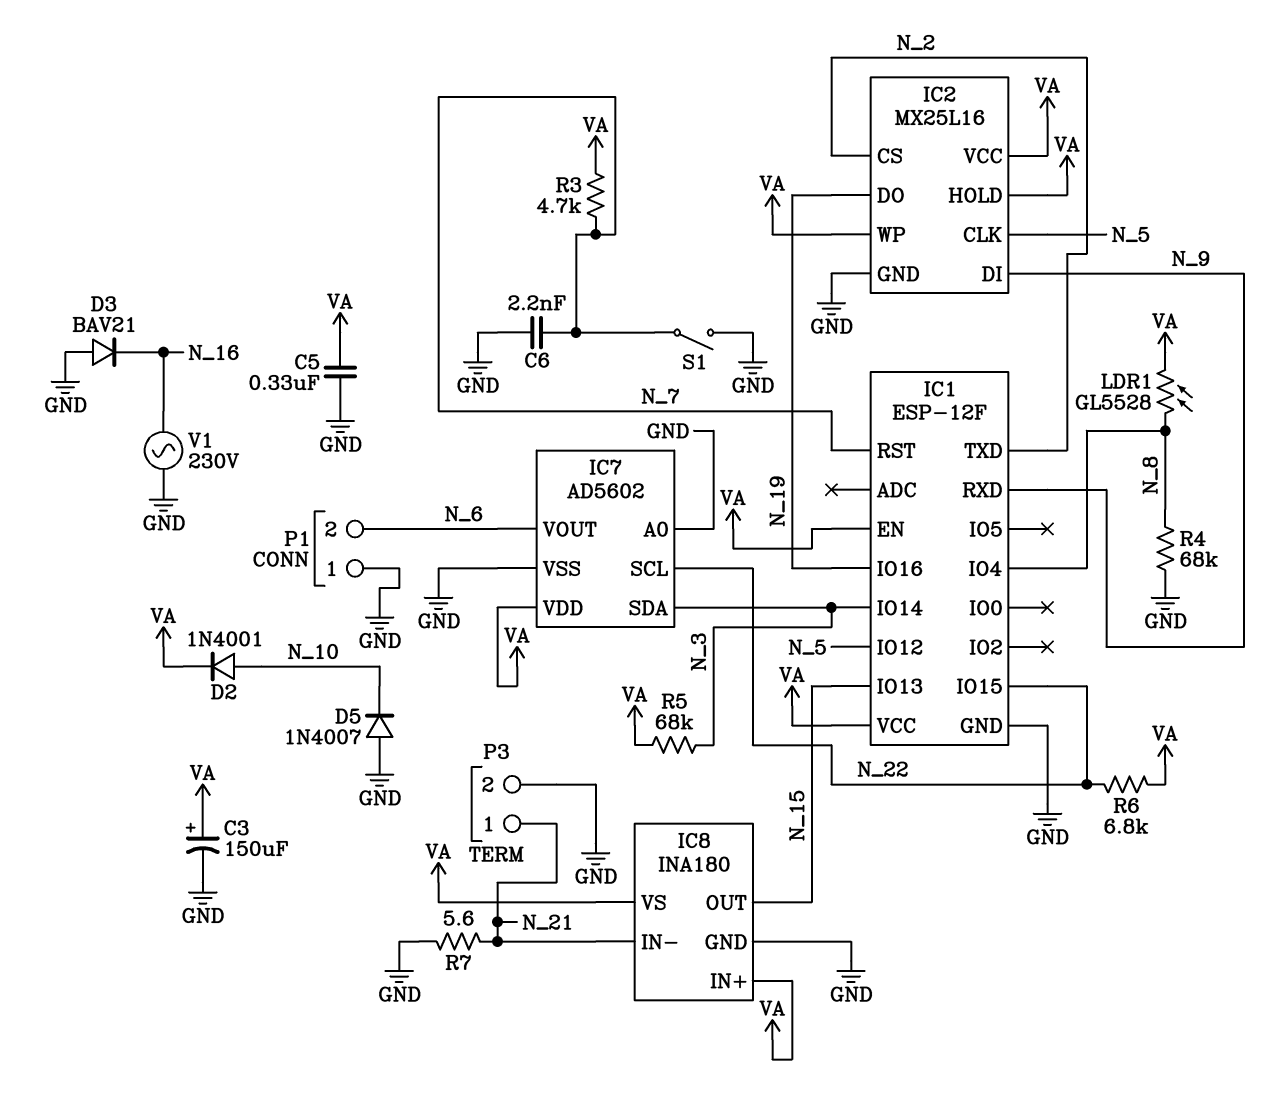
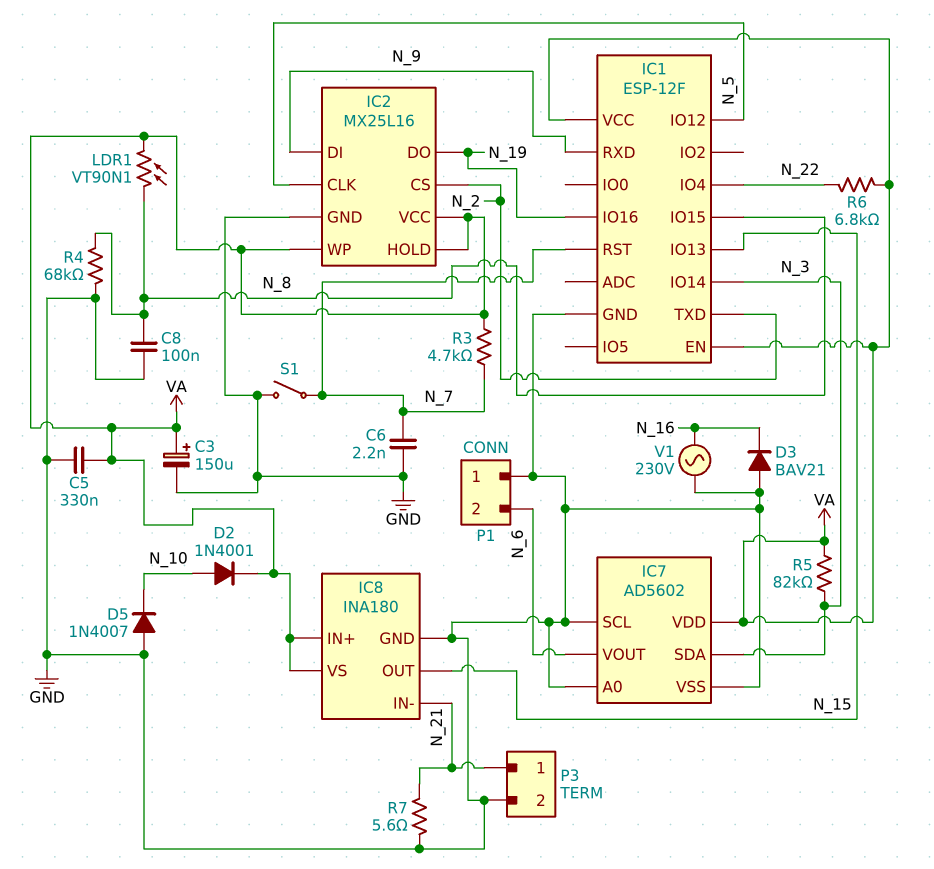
C8: none -> 100nF (GND, N_8)
IC1 pin IO4: N_8 -> N_22
IC1 pin IO15: N_22 -> N_8
IC7 pin SCL: N_22 -> GND
LDR1: GL5528 (N_8, VA) -> VT90N1 (N_8, VA)
R5: 68k (N_3, VA) -> 82k (N_3, VA)

